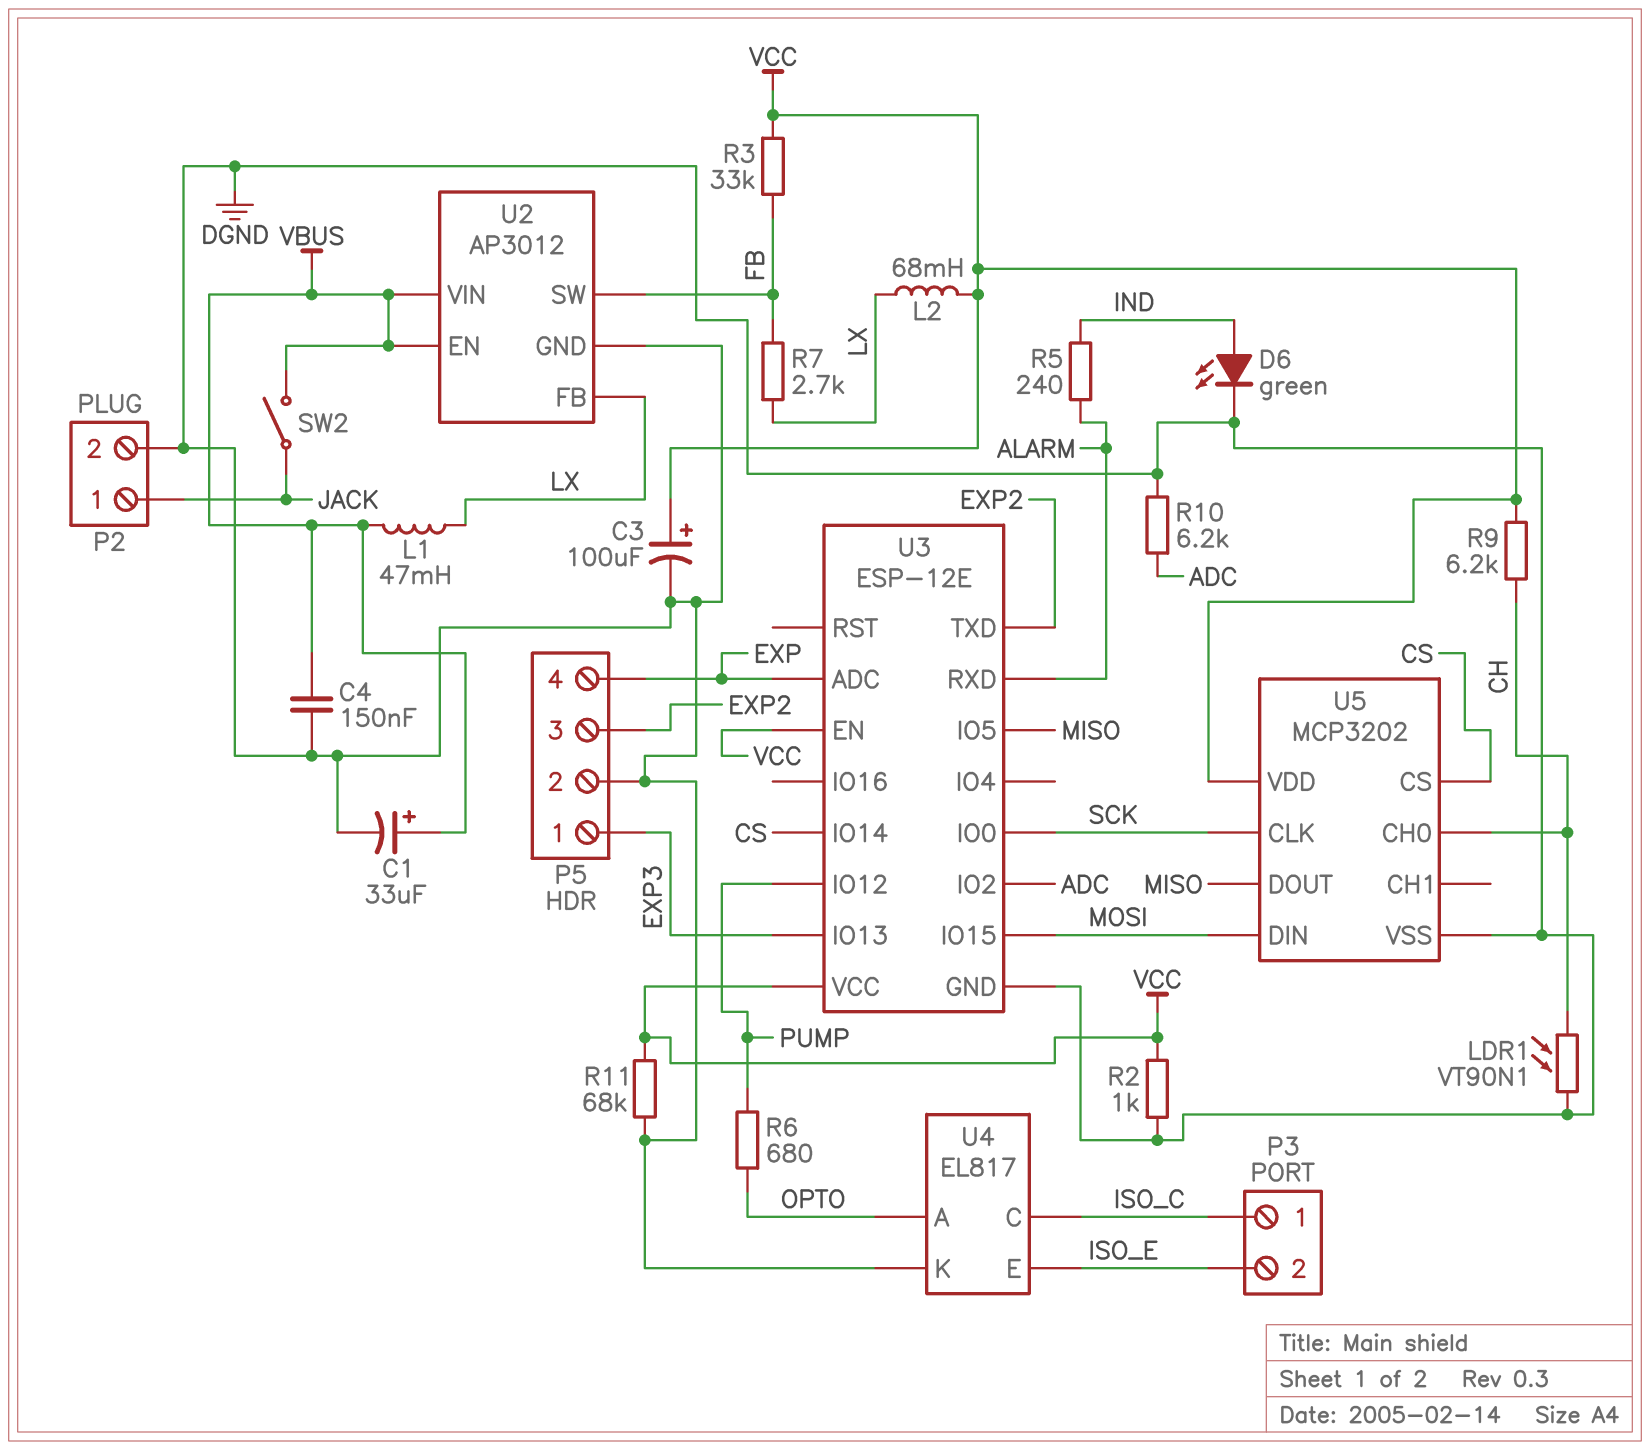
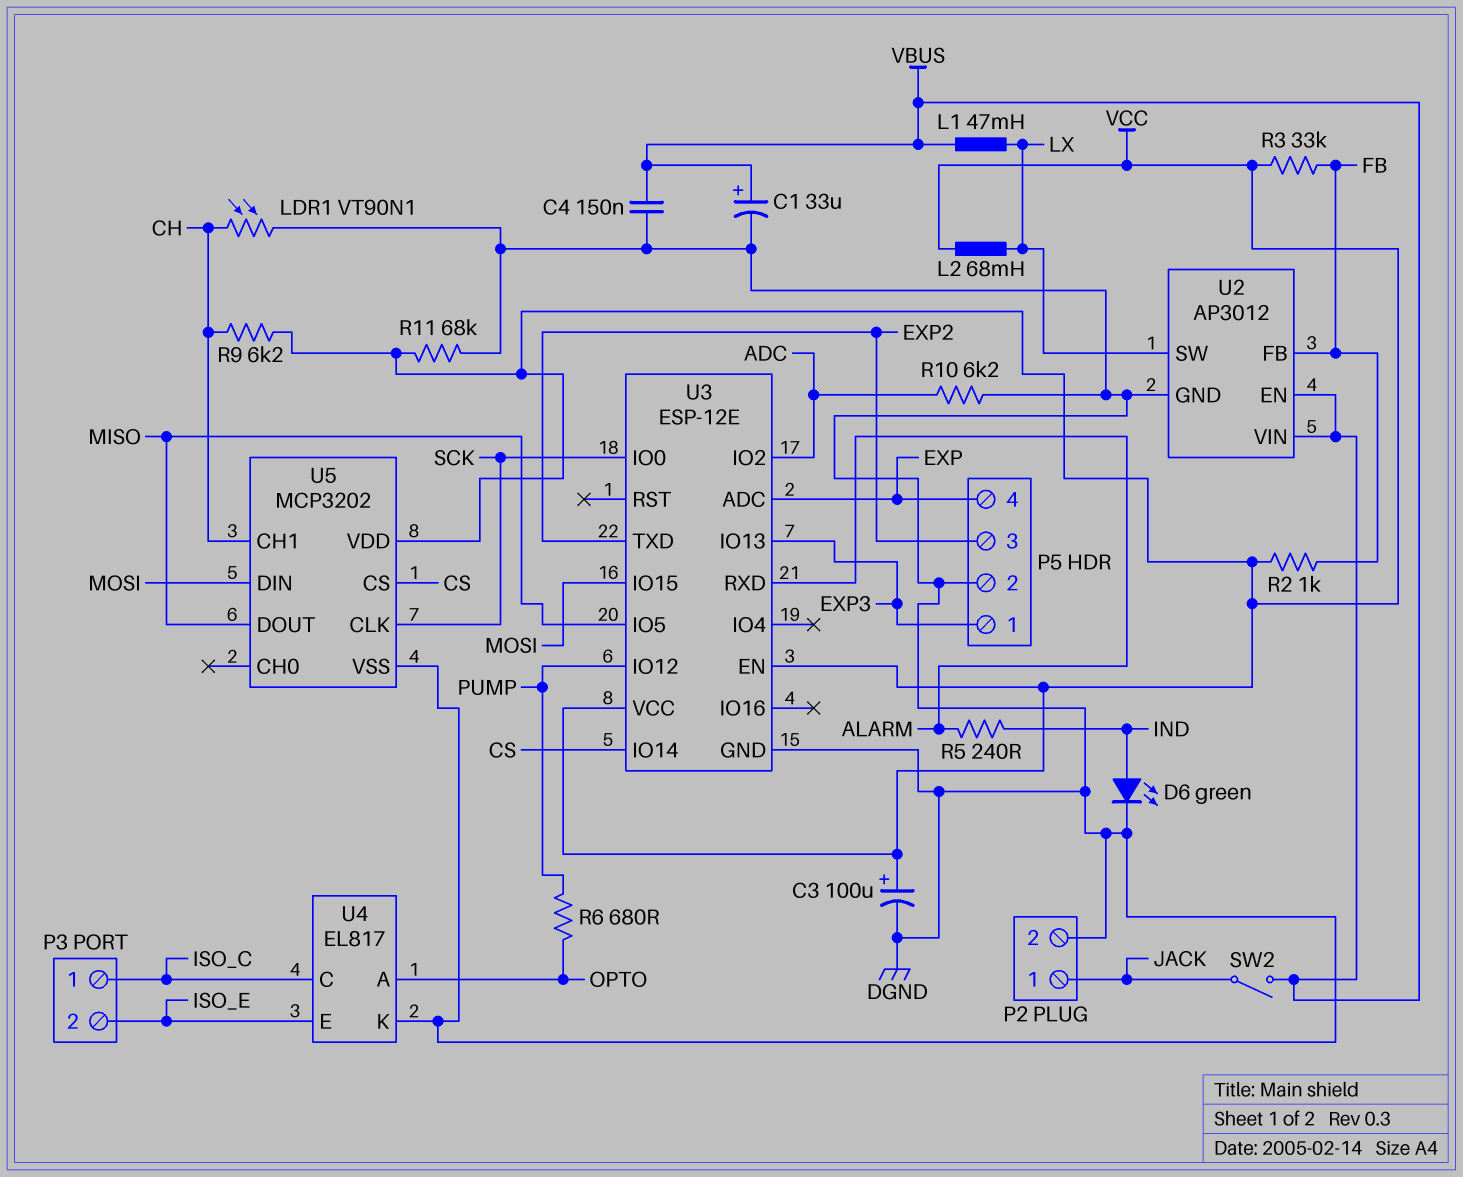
R2: 1k (DGND, VCC) -> 1k (FB, VCC)
R7: 2.7k (FB, LX) -> none
U2 pin FB: LX -> FB
U2 pin SW: FB -> LX
U5 pin CH0: CH -> none
U5 pin CH1: none -> CH

